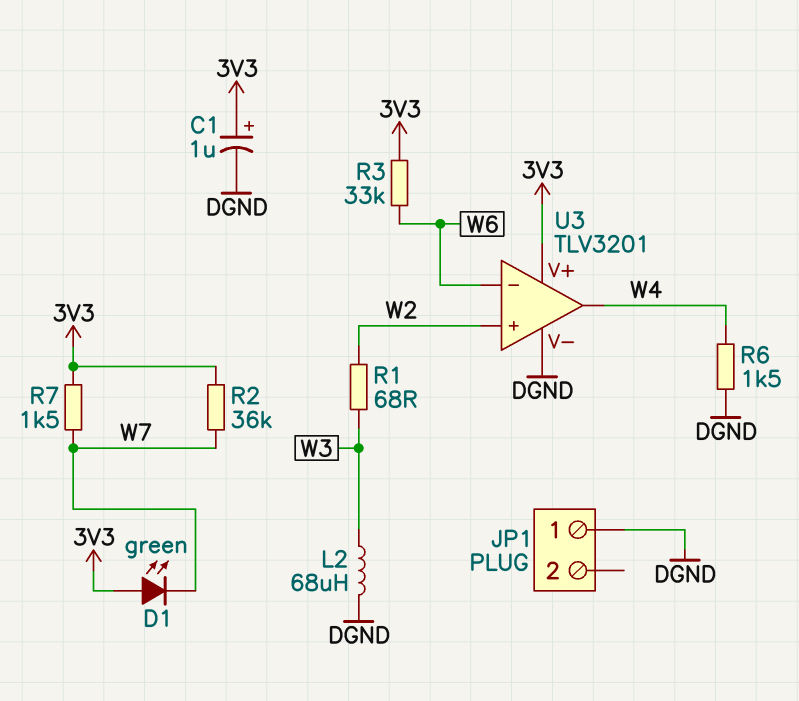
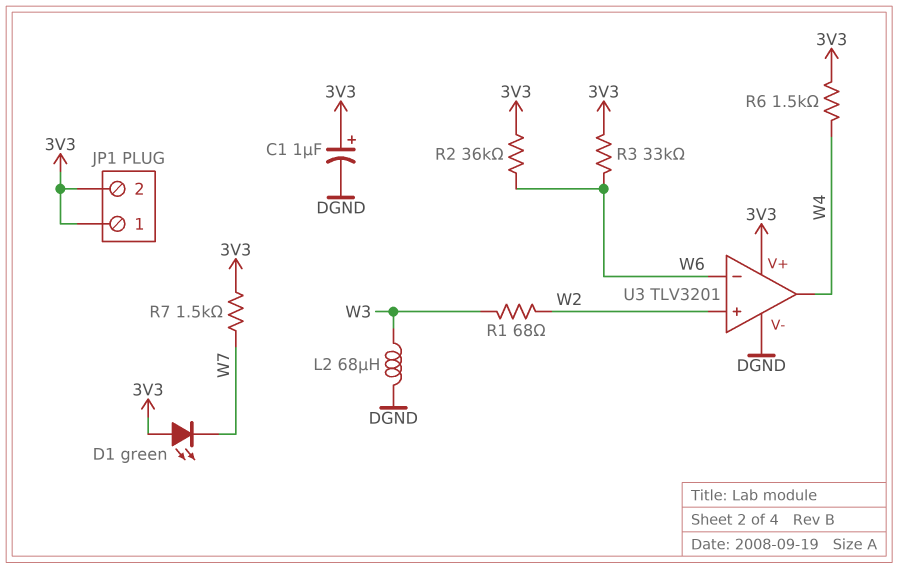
JP1 pin 1: DGND -> 3V3
JP1 pin 2: none -> 3V3
R2: 36k (3V3, W7) -> 36k (3V3, W6)
R6: 1.5k (DGND, W4) -> 1.5k (3V3, W4)

